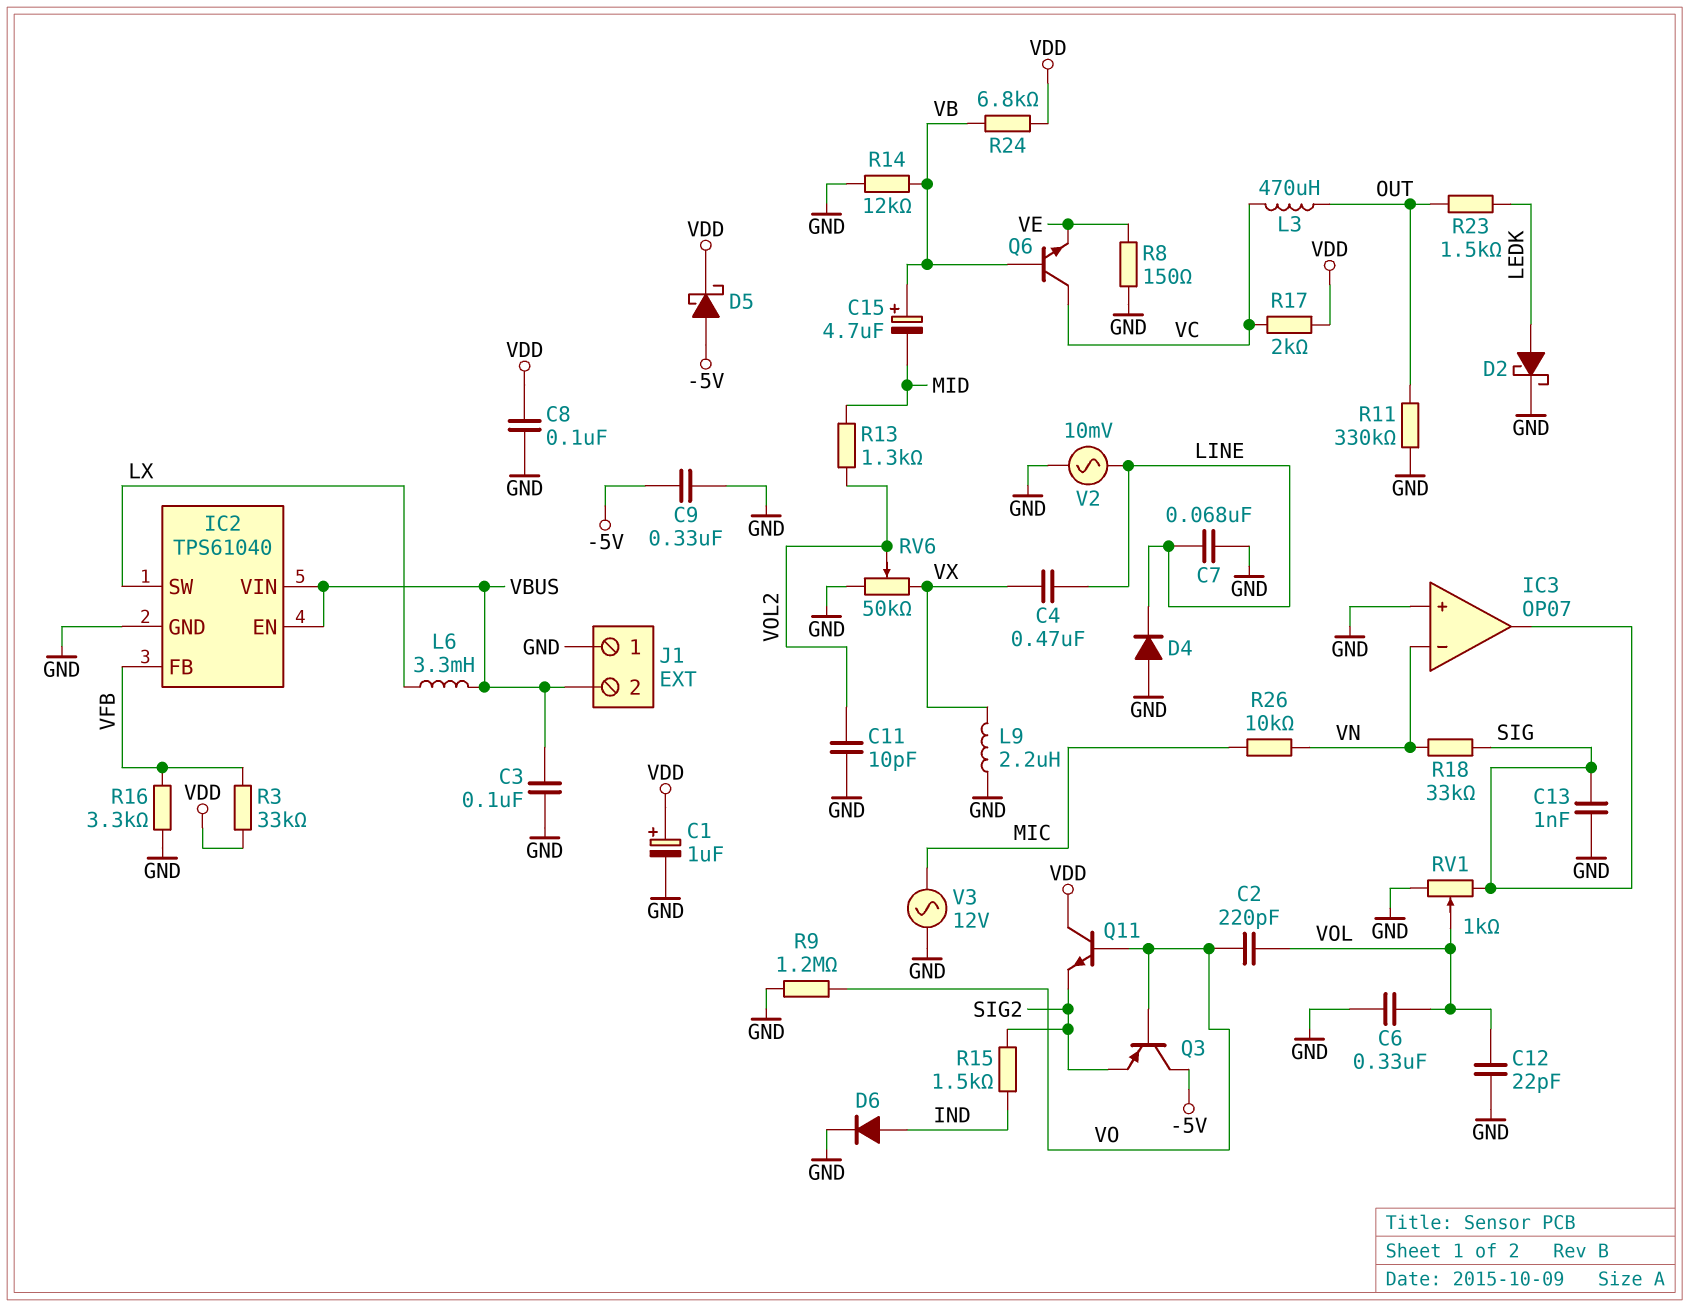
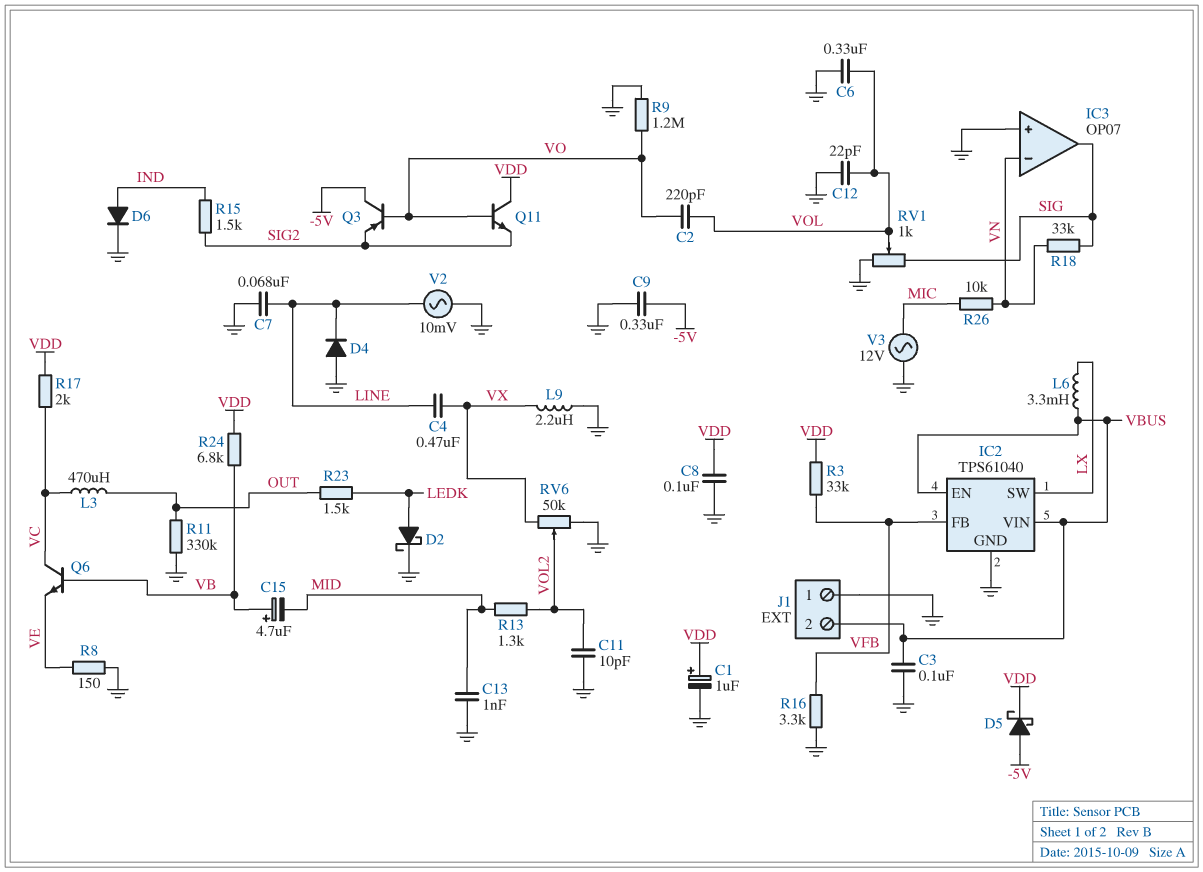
C13: 1nF (GND, SIG) -> 1nF (GND, MID)
R14: 12k (GND, VB) -> none

